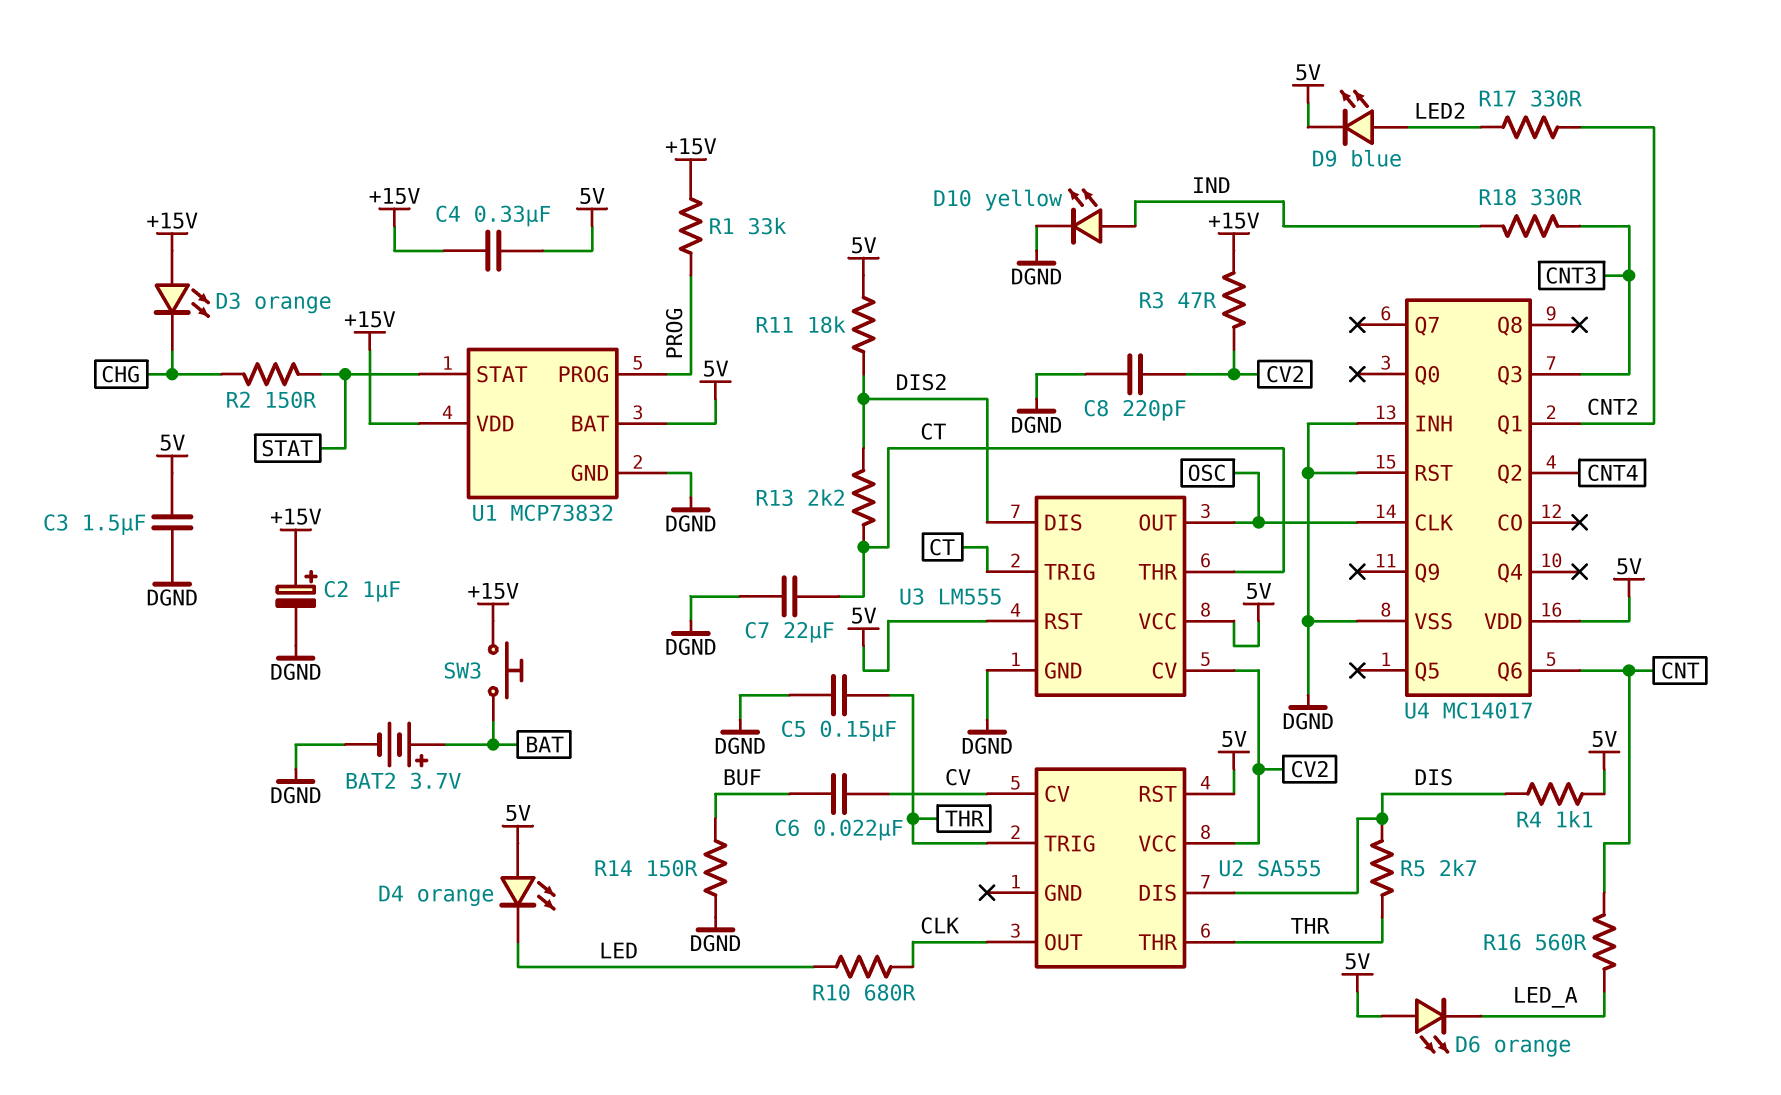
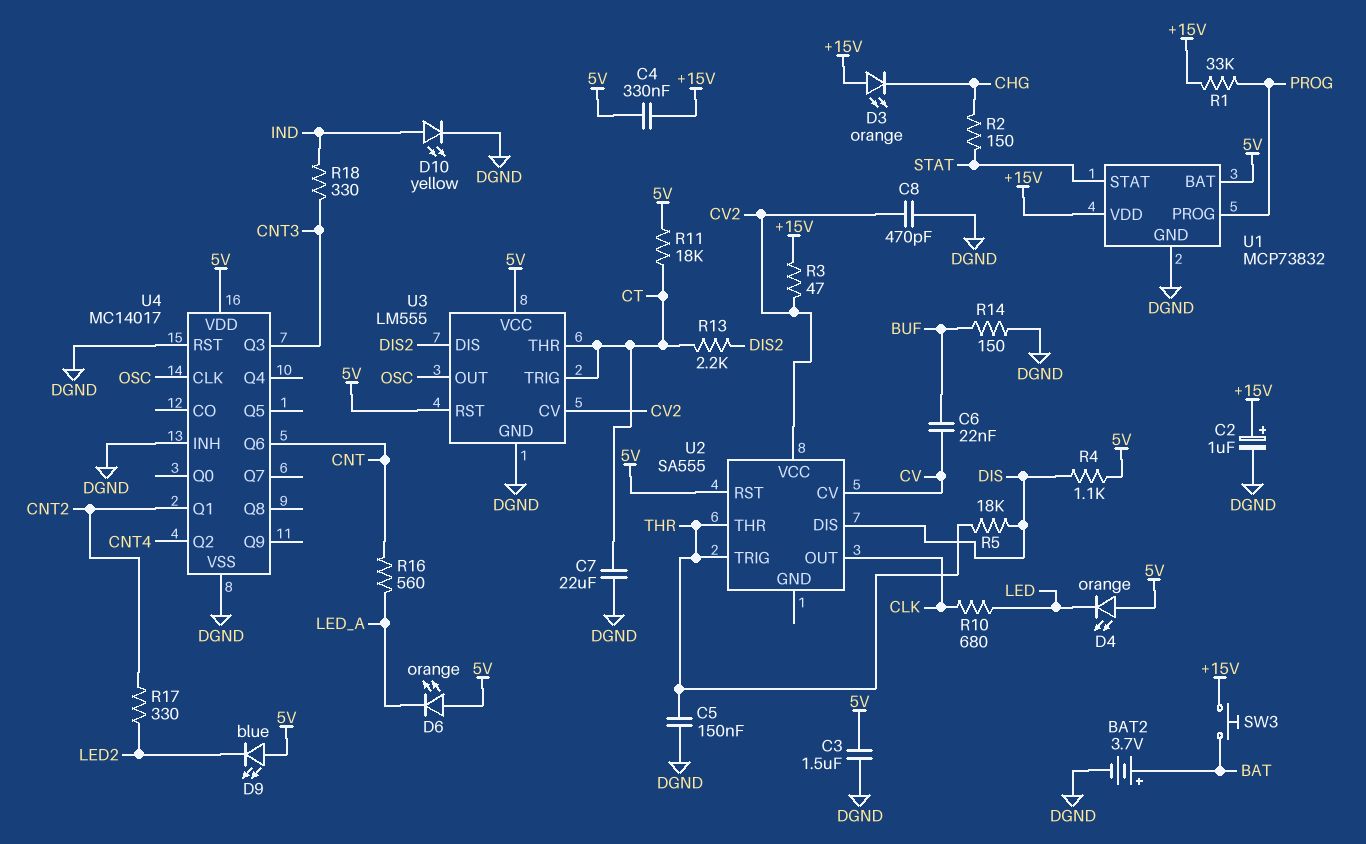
C8: 220pF (CV2, DGND) -> 470pF (CV2, DGND)
D9: LED blue (A LED2, K 5V) -> LED blue (A 5V, K LED2)
R5: 2.7k (DIS, THR) -> 18k (DIS, THR)
R11: 18k (5V, DIS2) -> 18k (5V, CT)

